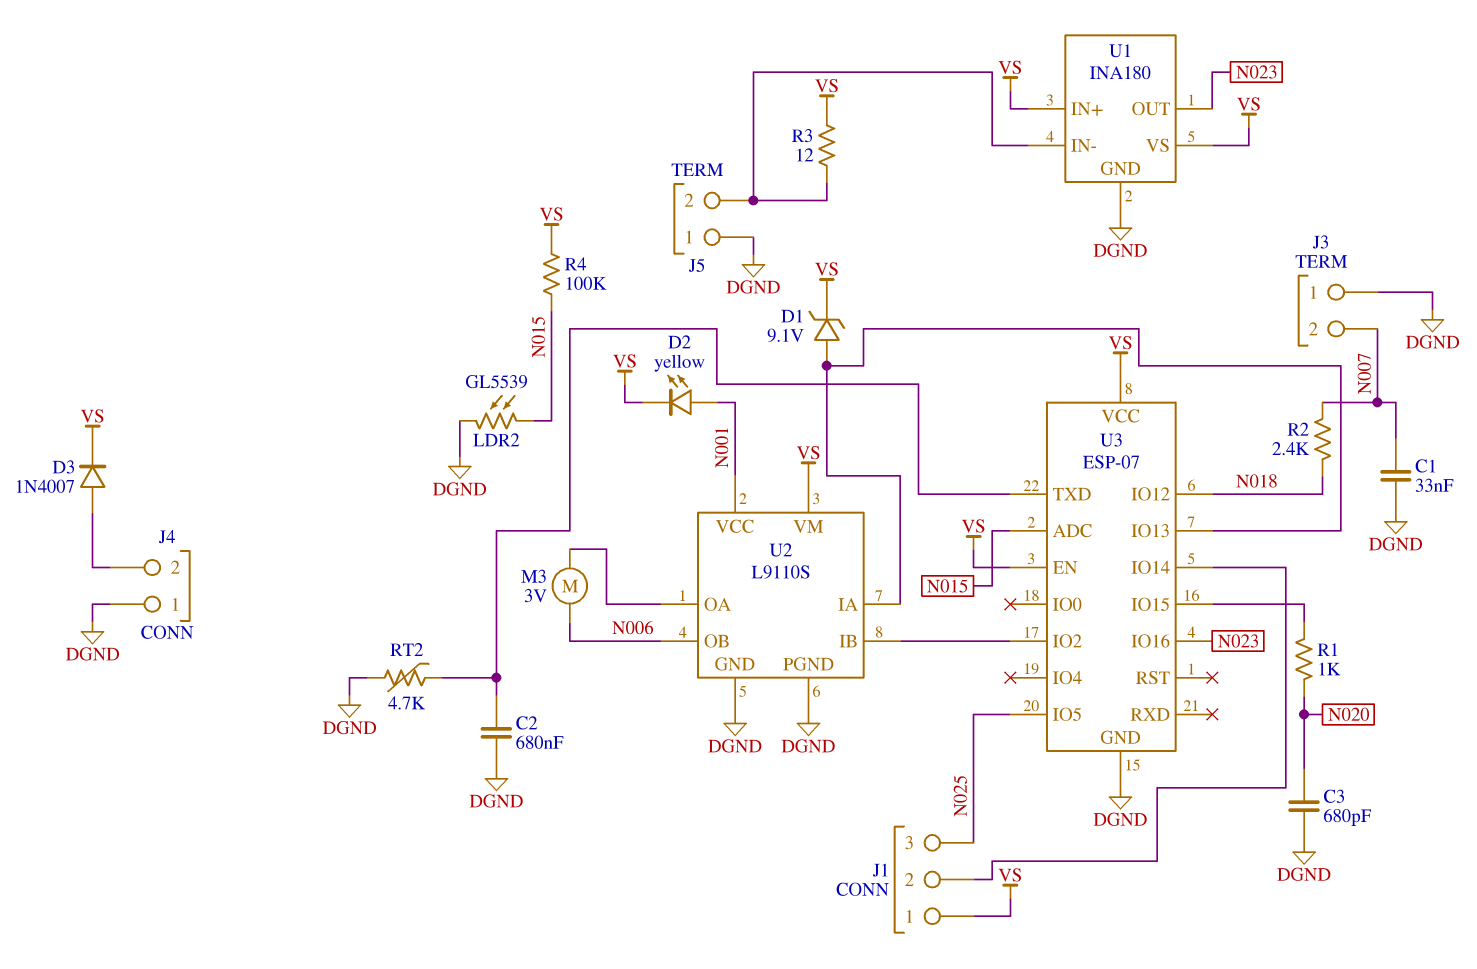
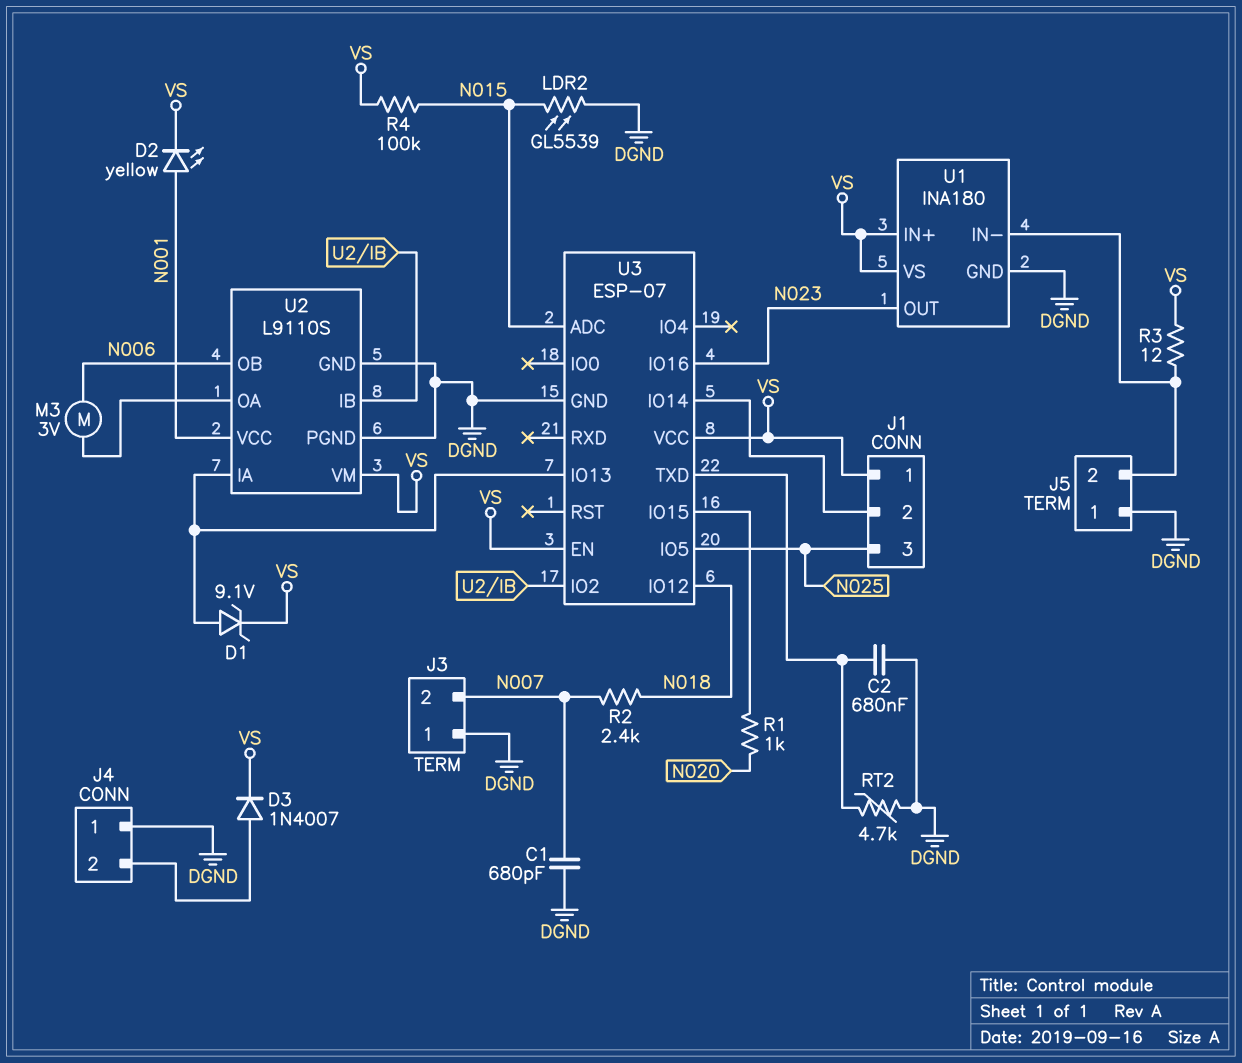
C1: 33nF (DGND, N007) -> 680pF (DGND, N007)
C3: 680pF (DGND, N020) -> none

